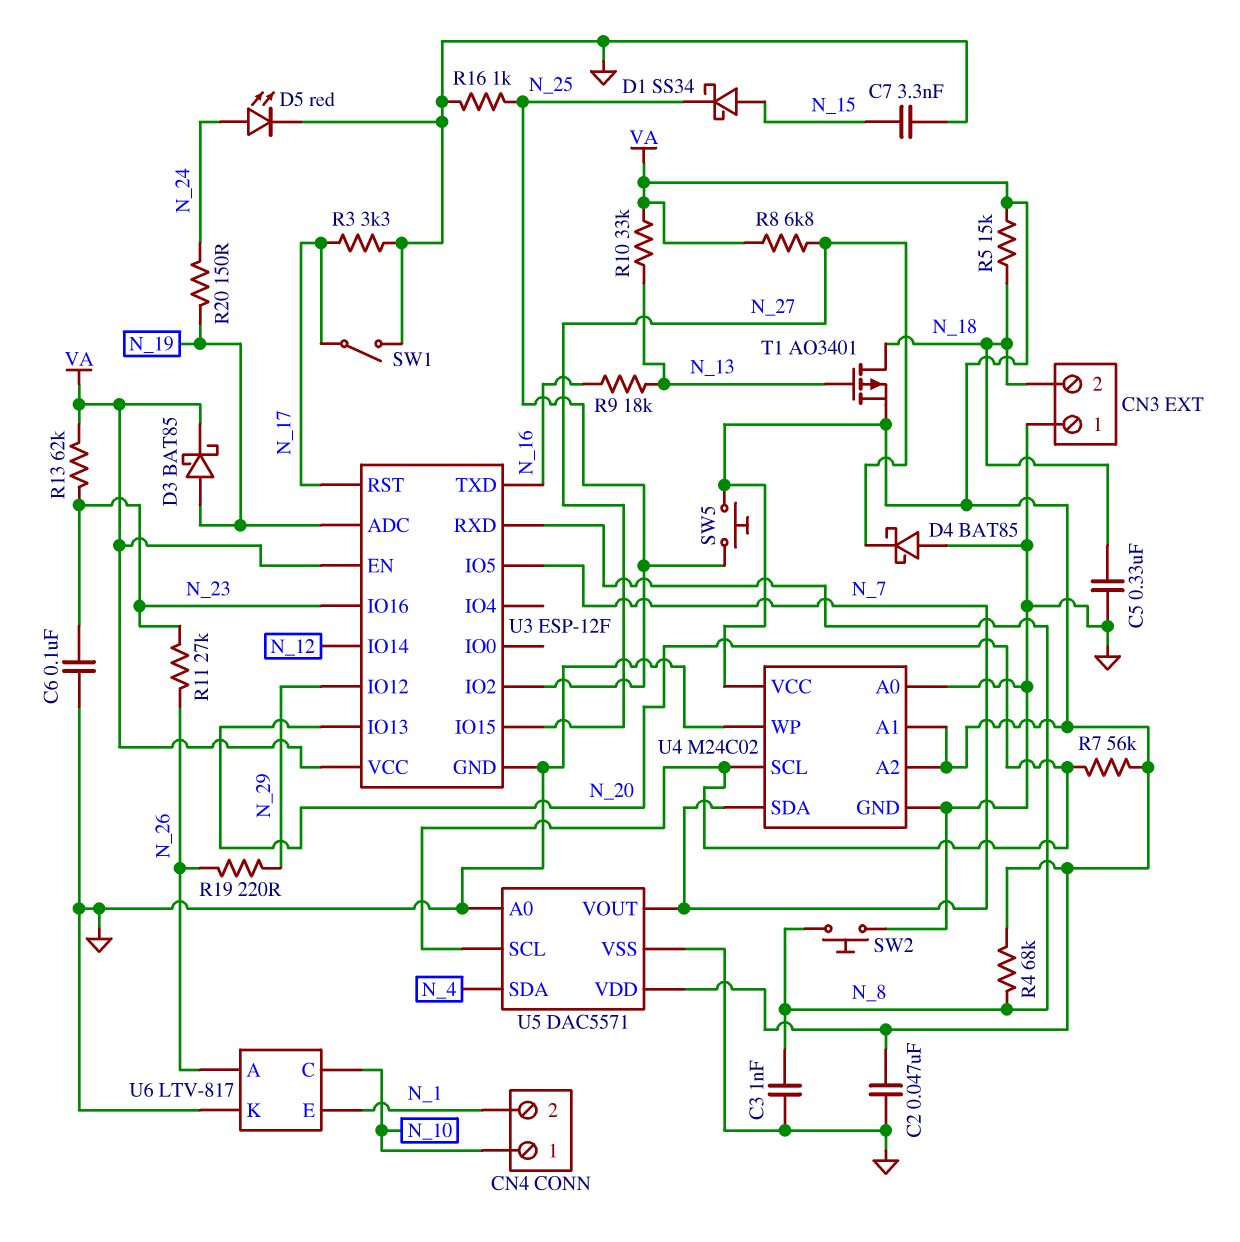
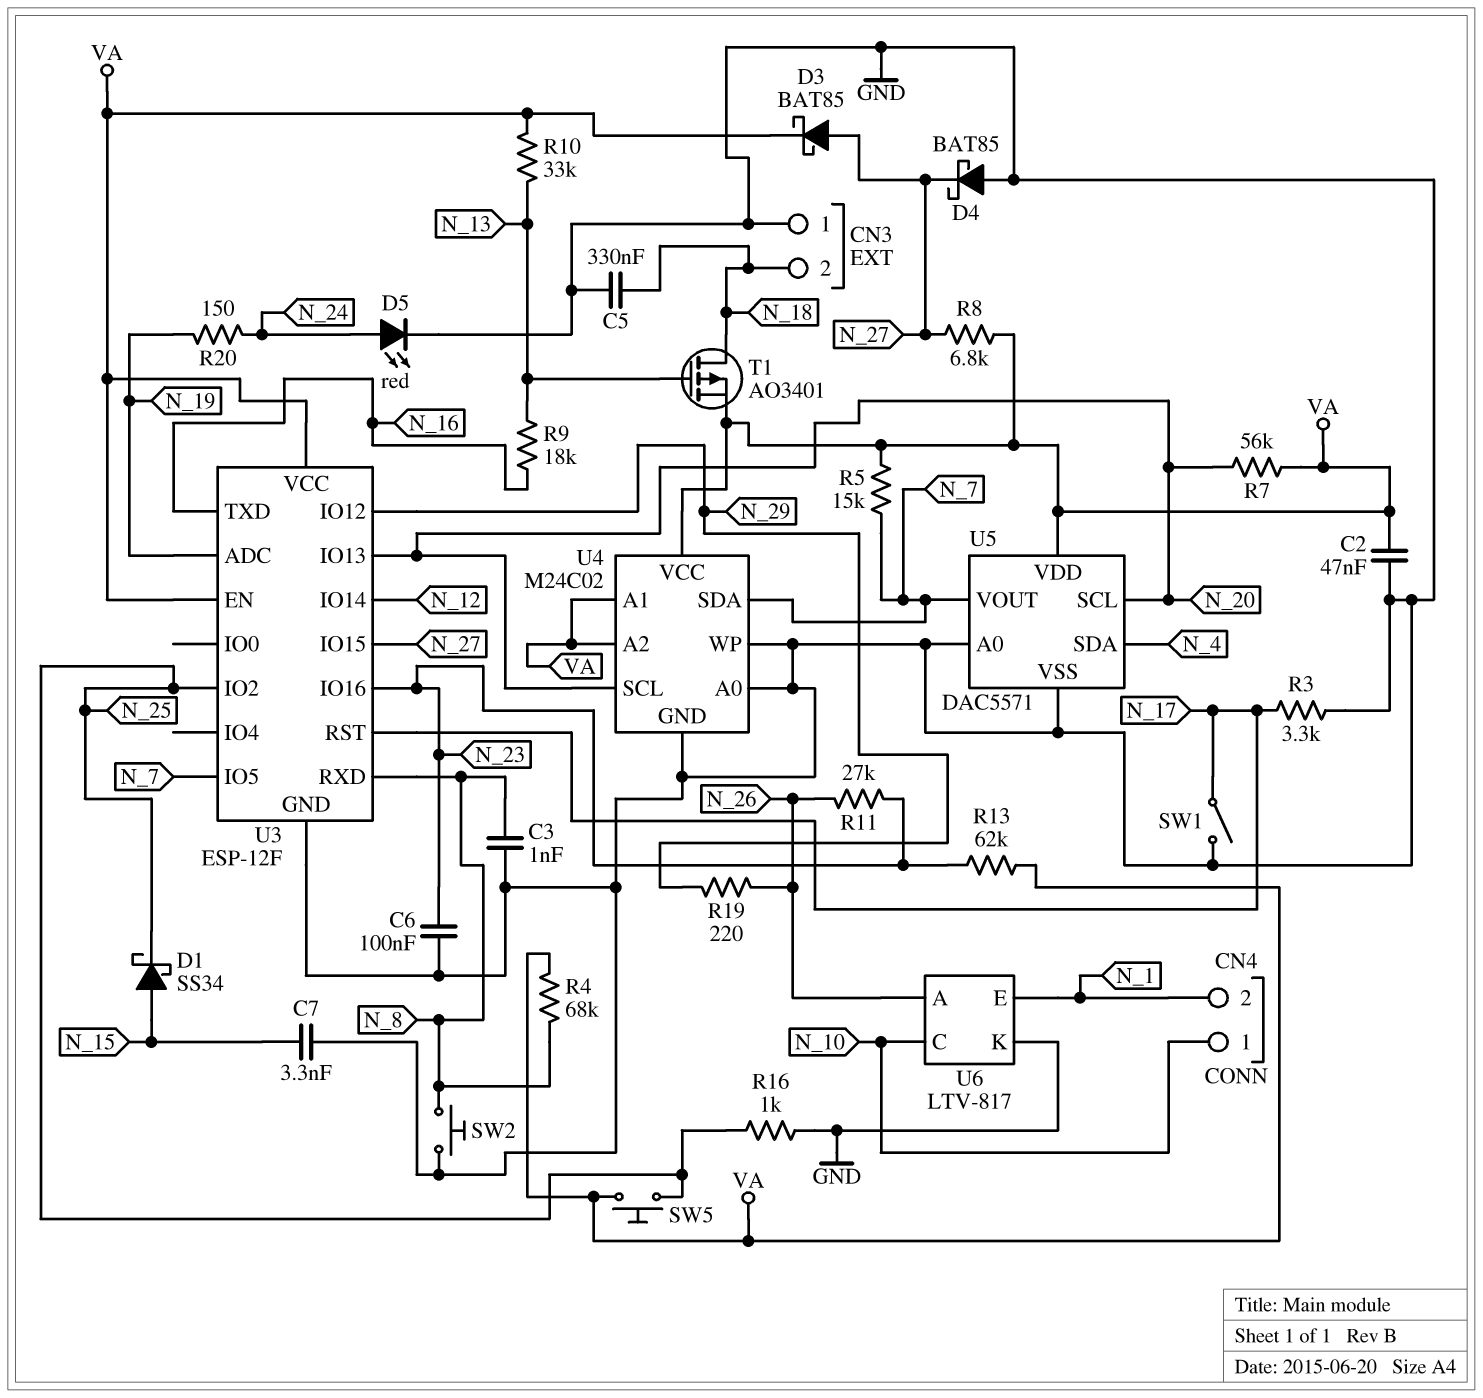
D3: schottky BAT85 (A N_19, K VA) -> schottky BAT85 (A N_27, K VA)
R5: 15k (N_18, VA) -> 15k (N_7, VA)

